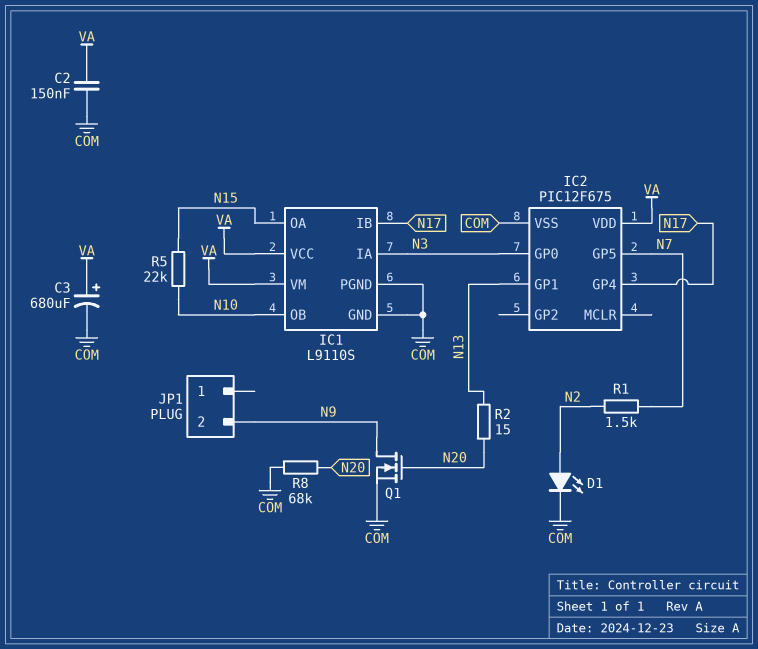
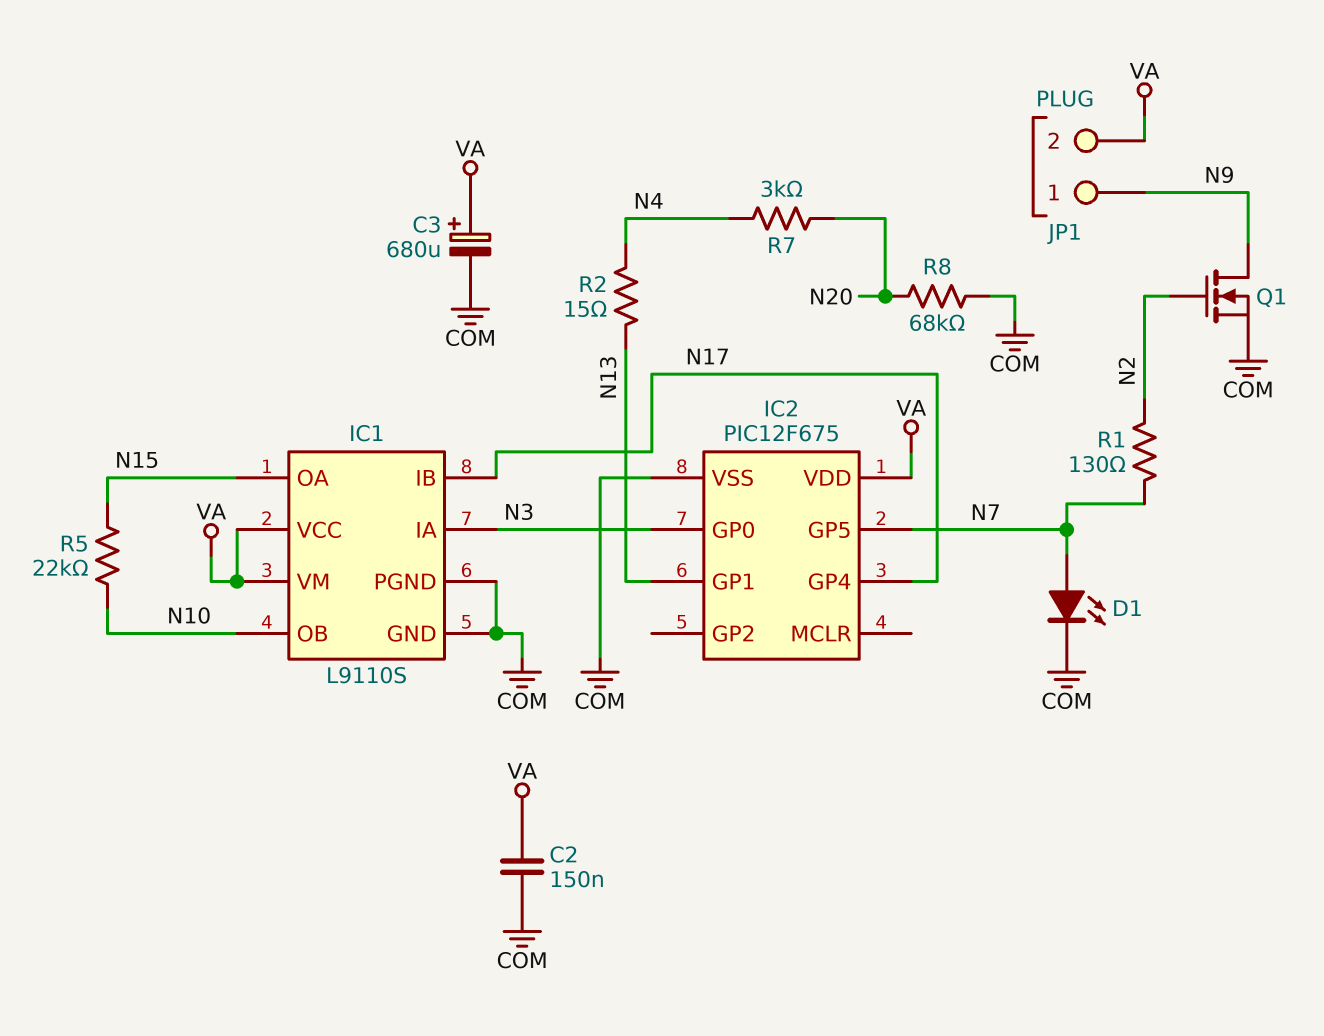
D1: LED (A N2, K COM) -> LED (A N7, K COM)
JP1 pin 1: none -> N9
JP1 pin 2: N9 -> VA
Q1: NMOS (G N20, D N9, S COM) -> NMOS (G N2, D N9, S COM)
R1: 1.5k (N2, N7) -> 130 (N2, N7)
R2: 15 (N13, N20) -> 15 (N4, N13)
R7: none -> 3k (N4, N20)

